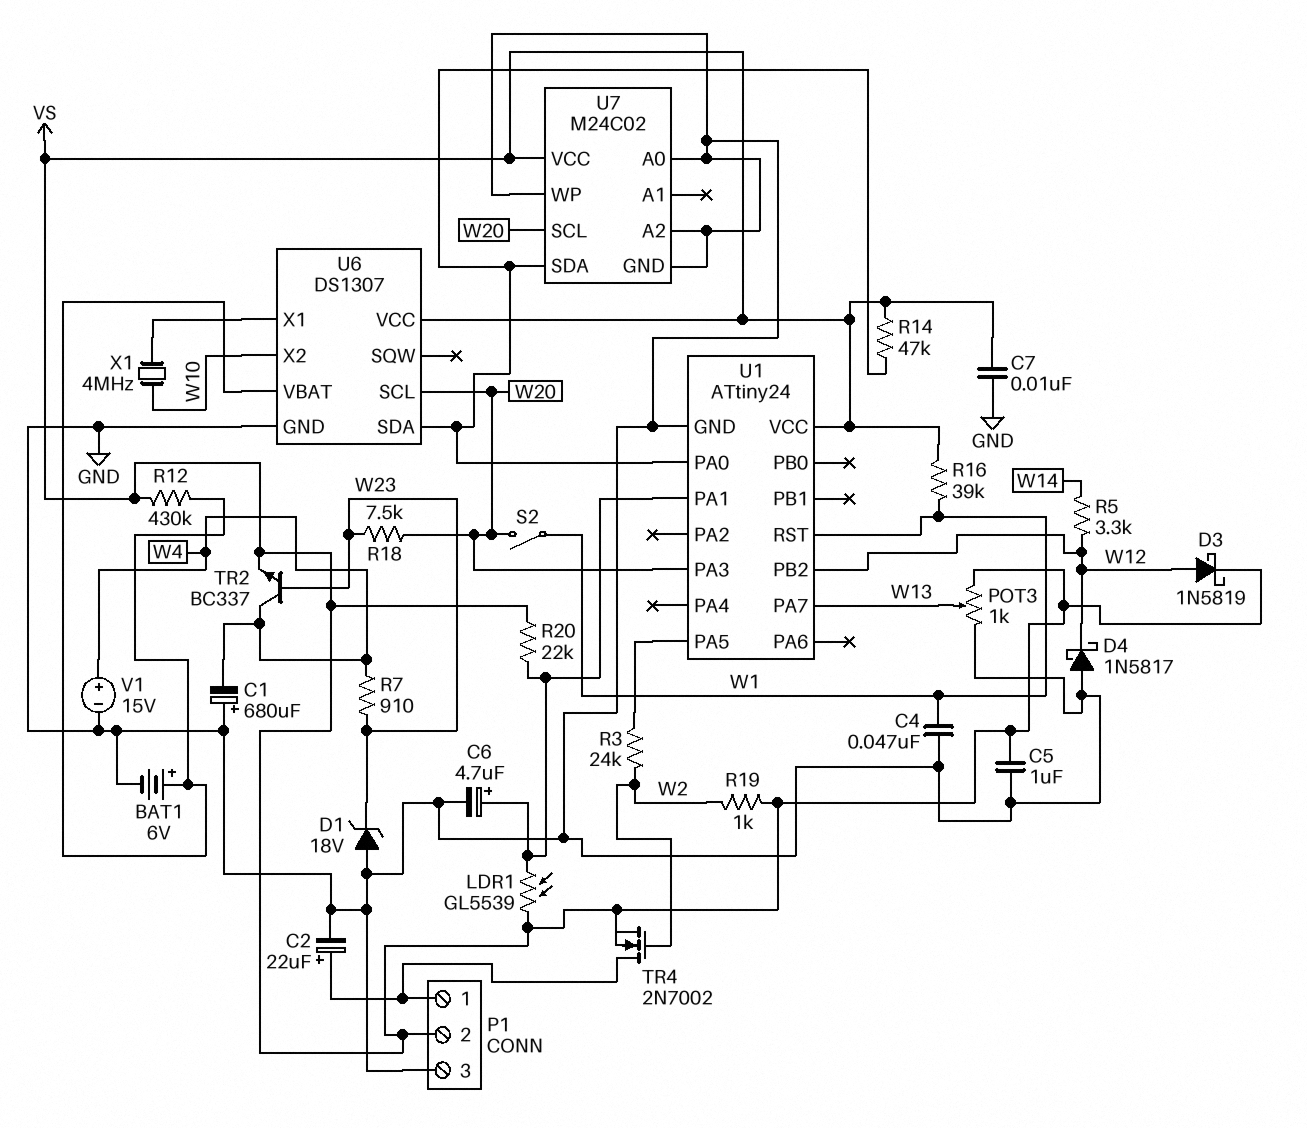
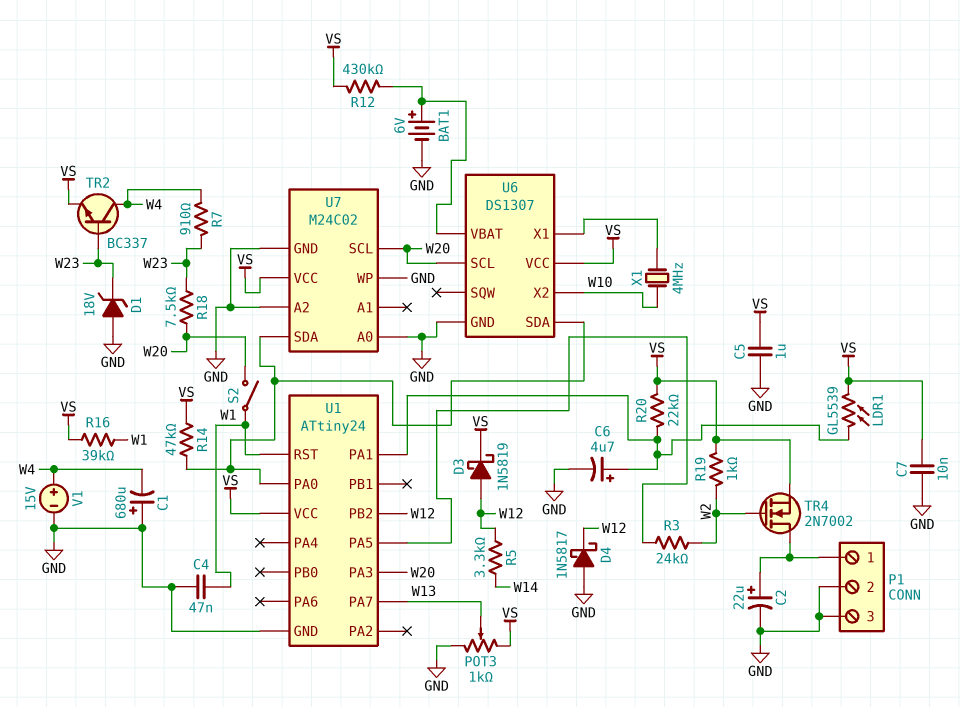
P1 pin 2: VS -> GND

